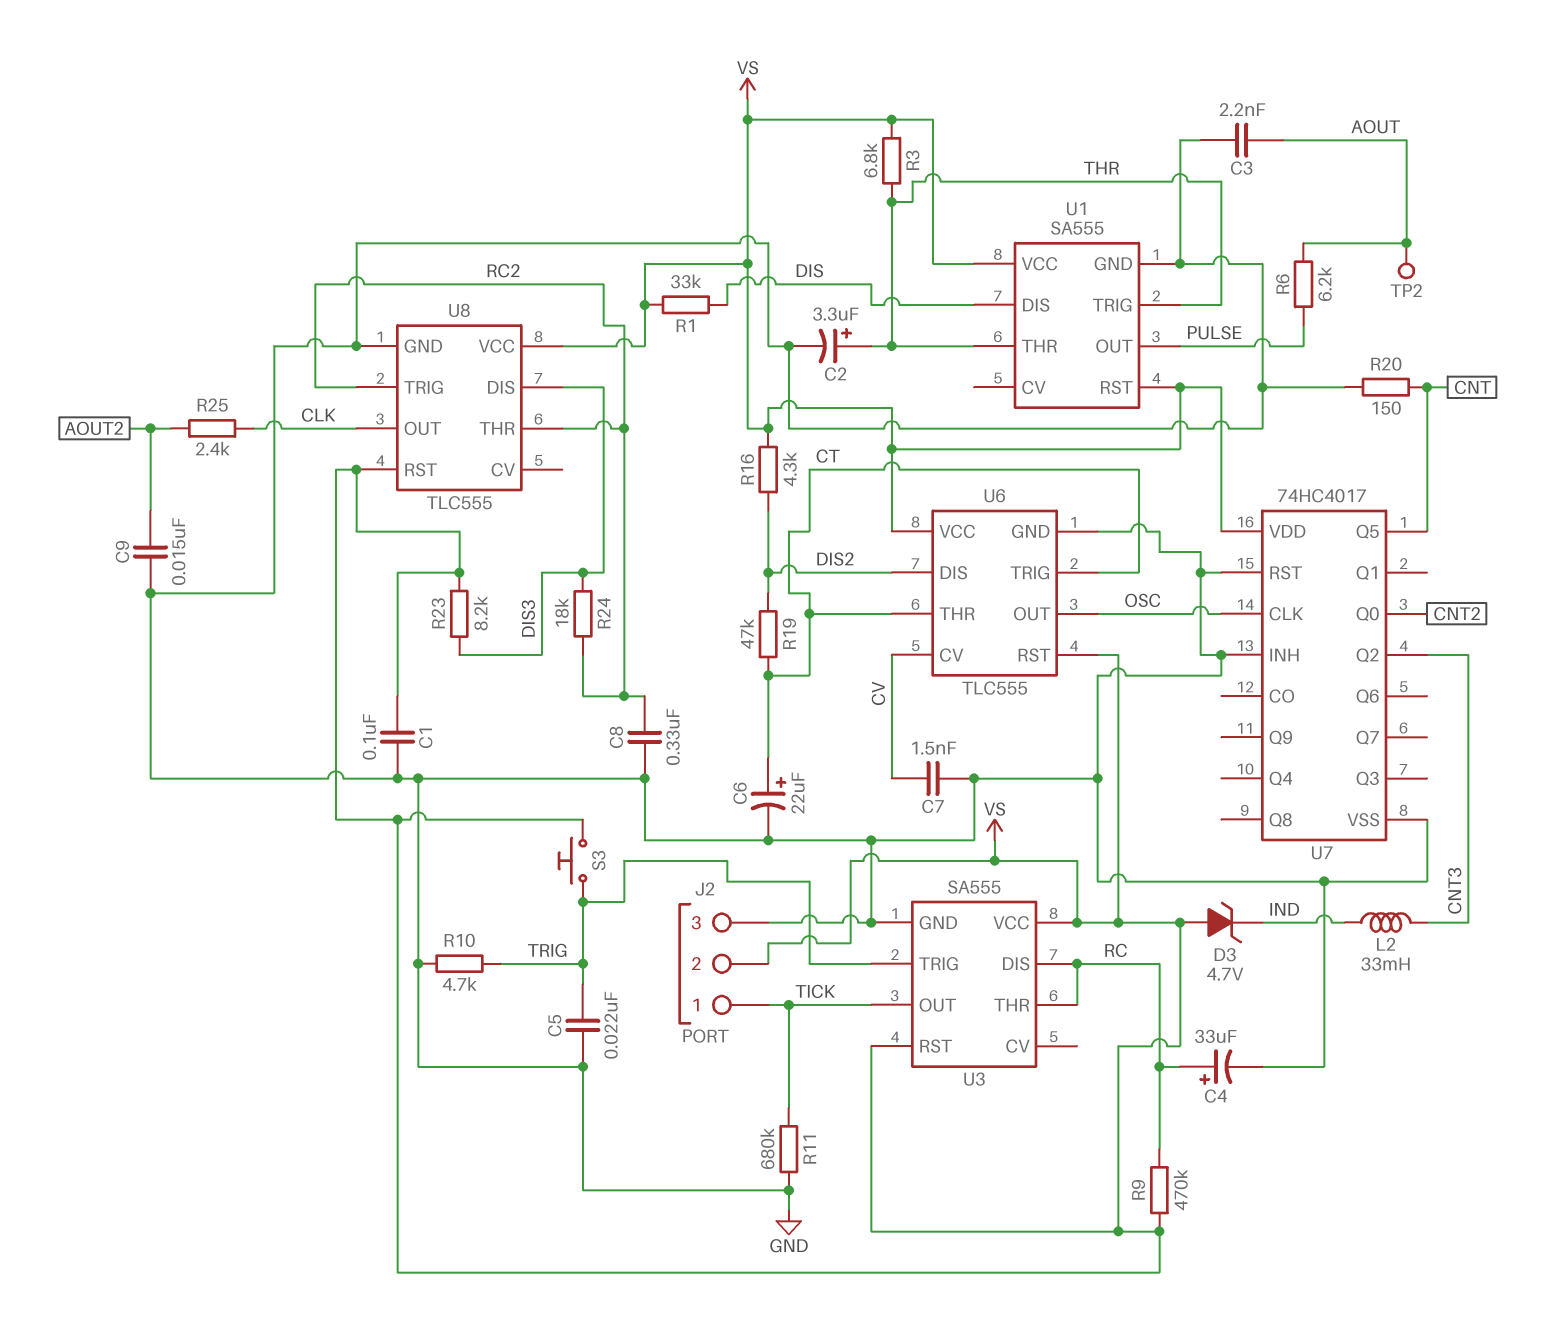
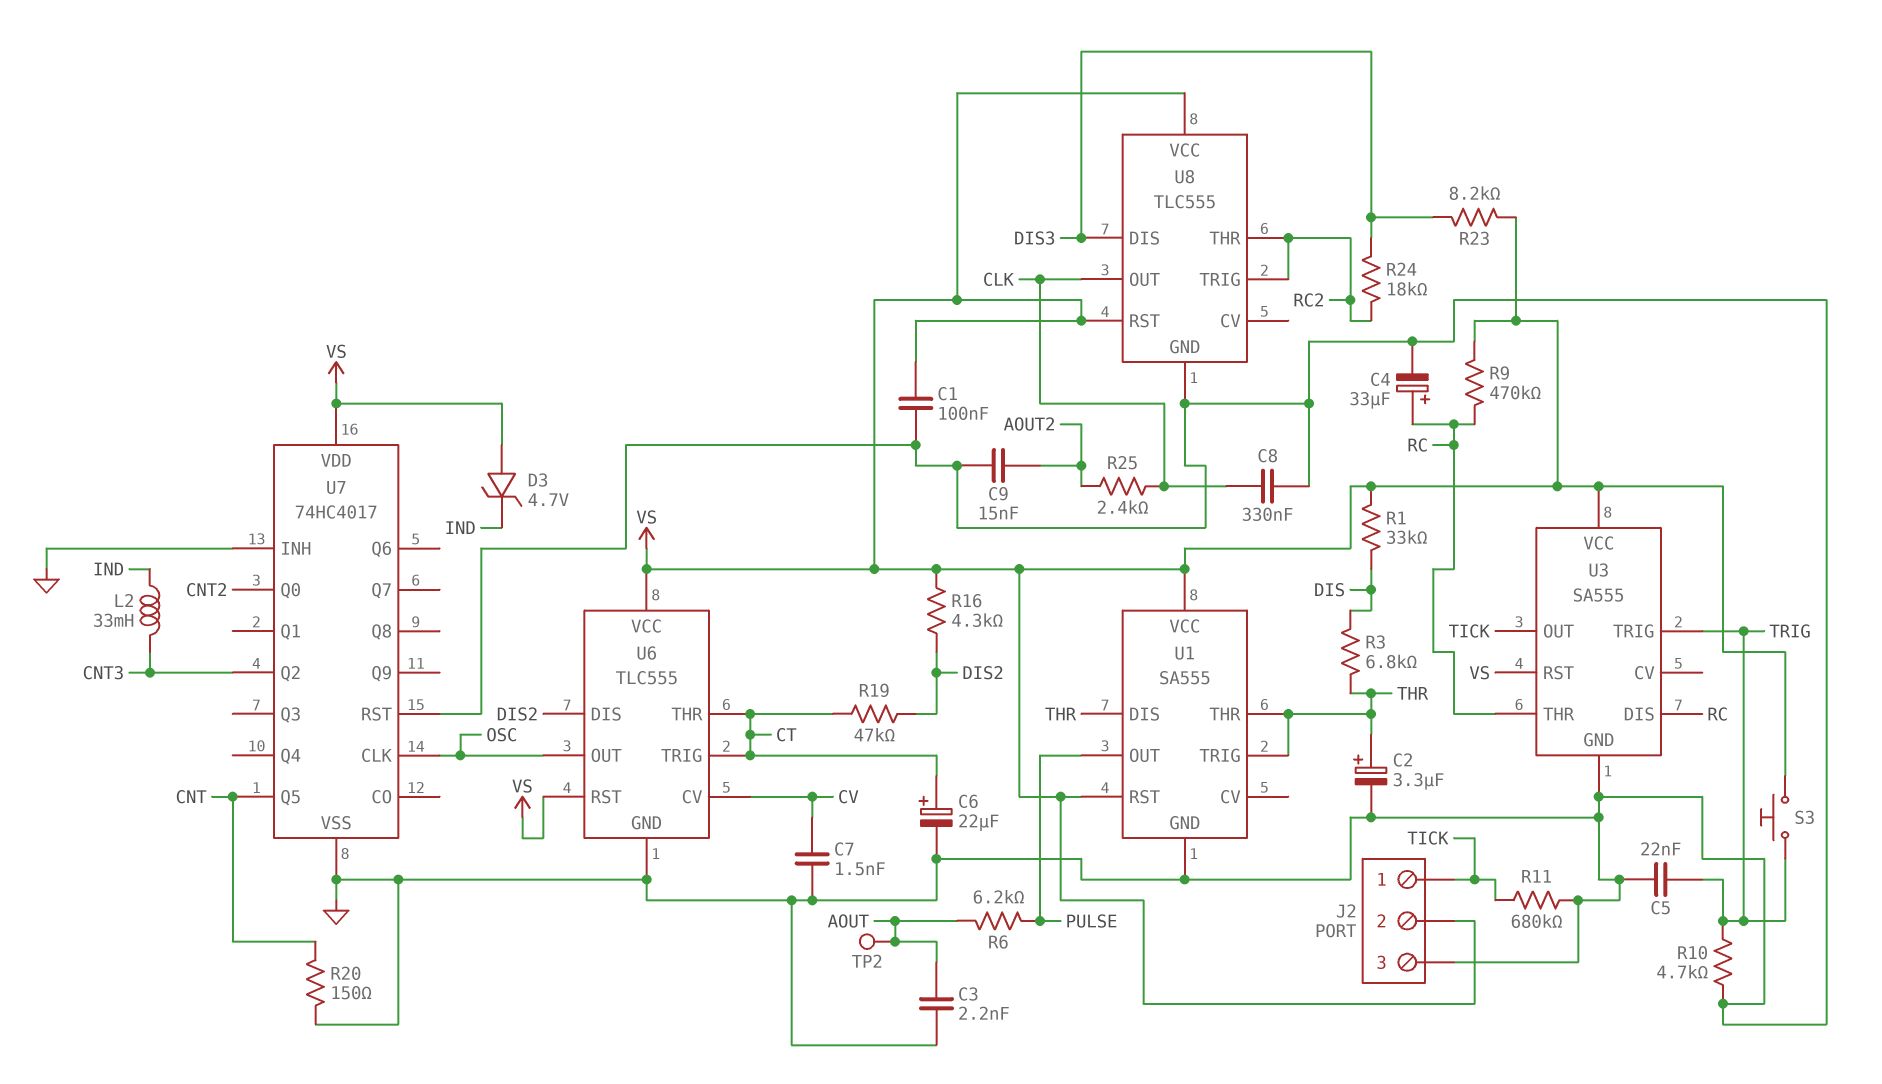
C8: 330nF (GND, RC2) -> 330nF (CLK, GND)
R3: 6.8k (THR, VS) -> 6.8k (DIS, THR)
U1 pin DIS: DIS -> THR

